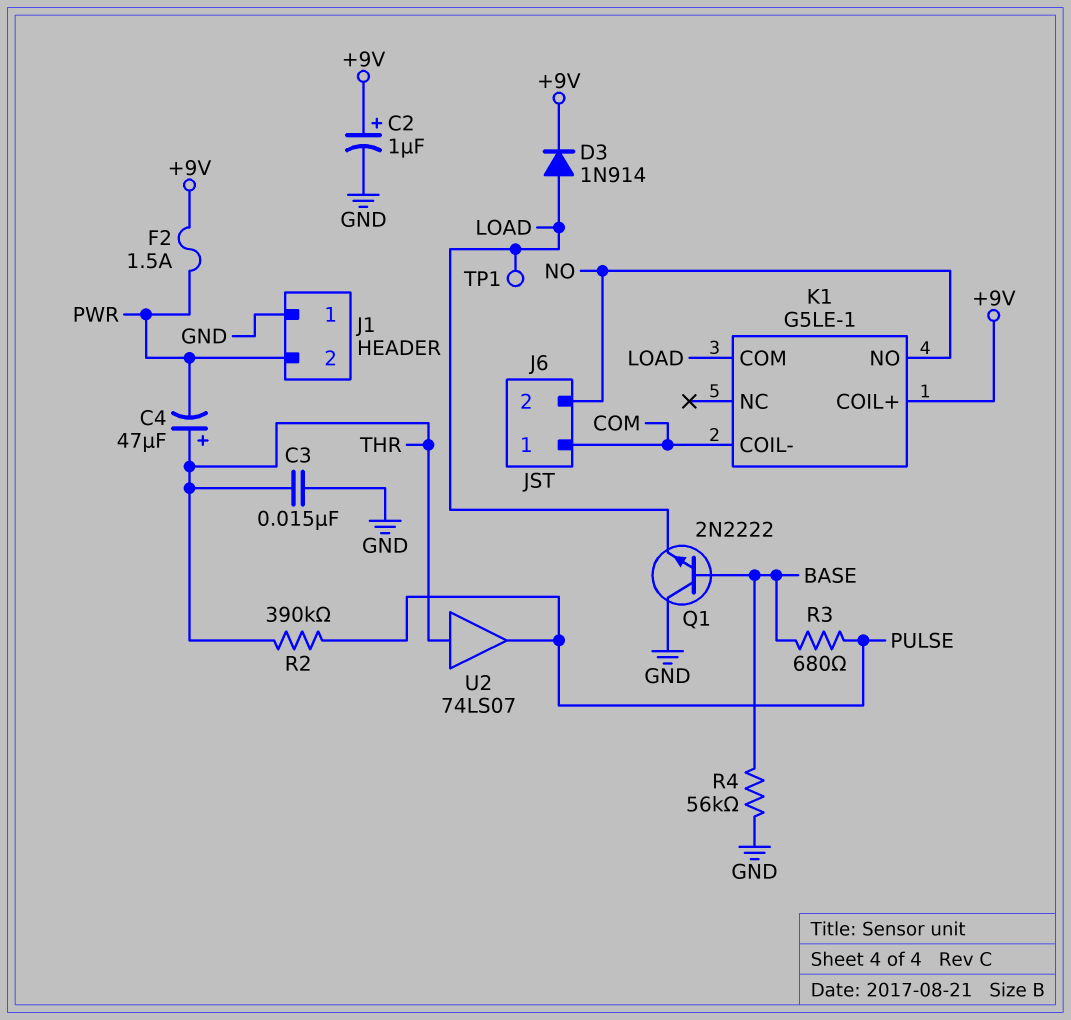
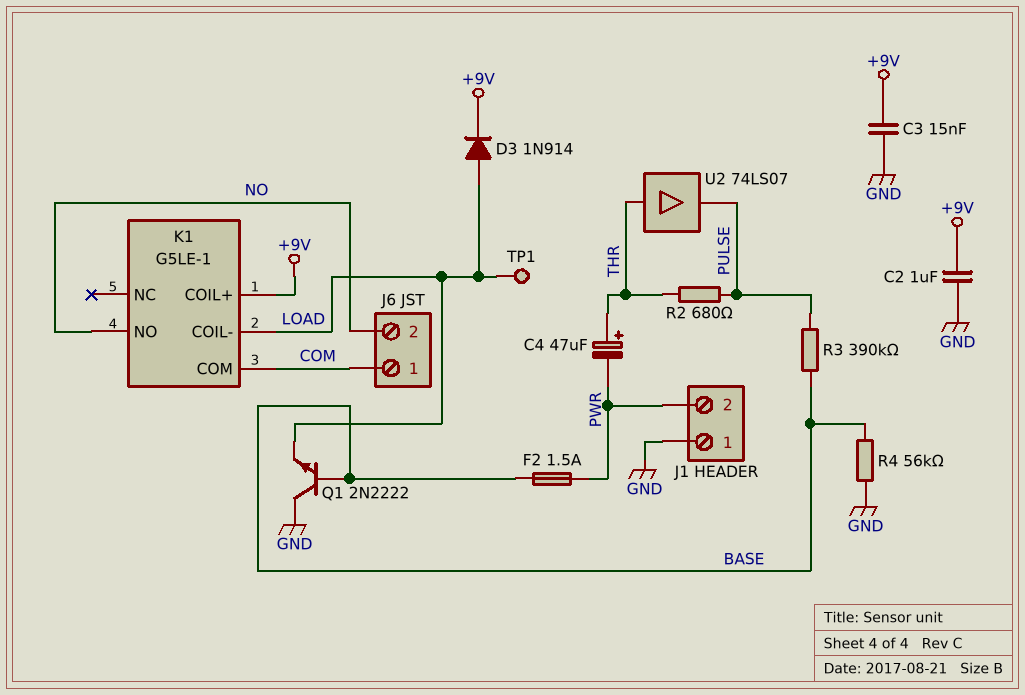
C2: 1uF (plus +9V, minus GND) -> 1uF (+9V, GND)
C3: 15nF (GND, THR) -> 15nF (+9V, GND)
F2: 1.5A (+9V, PWR) -> 1.5A (BASE, PWR)
K1 pin COIL-: COM -> LOAD
K1 pin COM: LOAD -> COM
R2: 390k (PULSE, THR) -> 680 (PULSE, THR)
R3: 680 (BASE, PULSE) -> 390k (BASE, PULSE)

